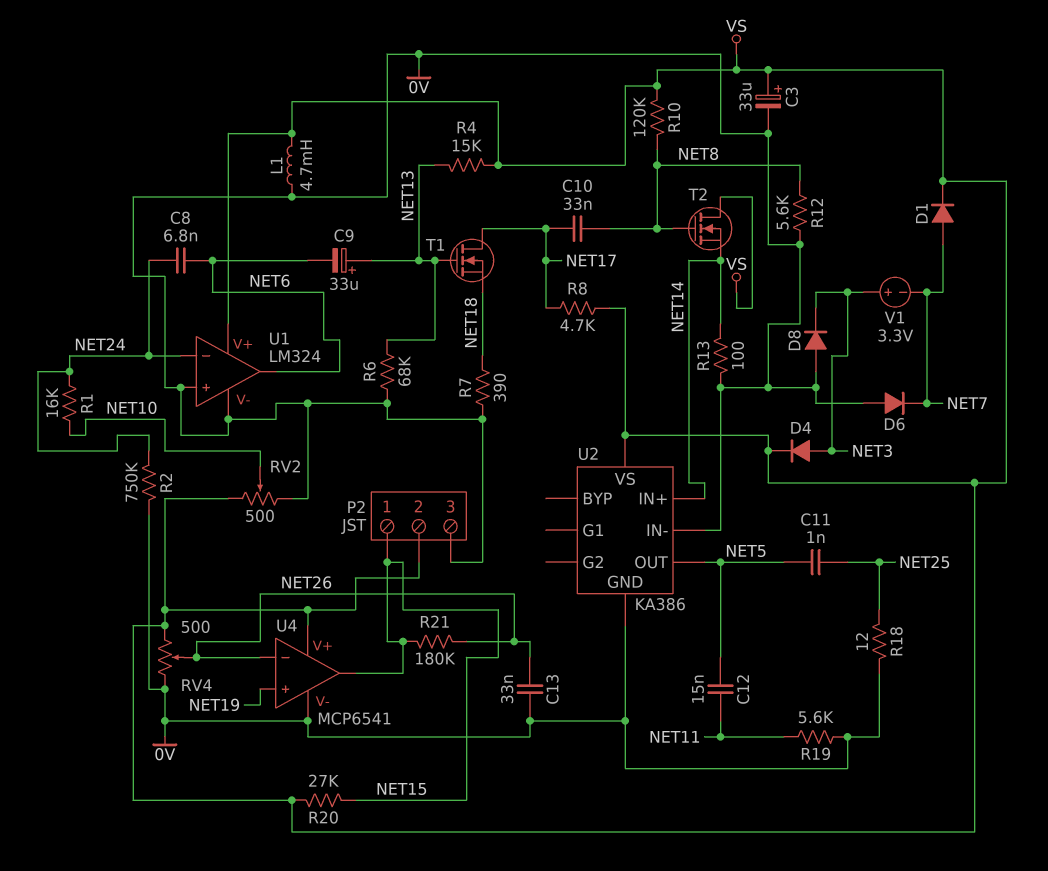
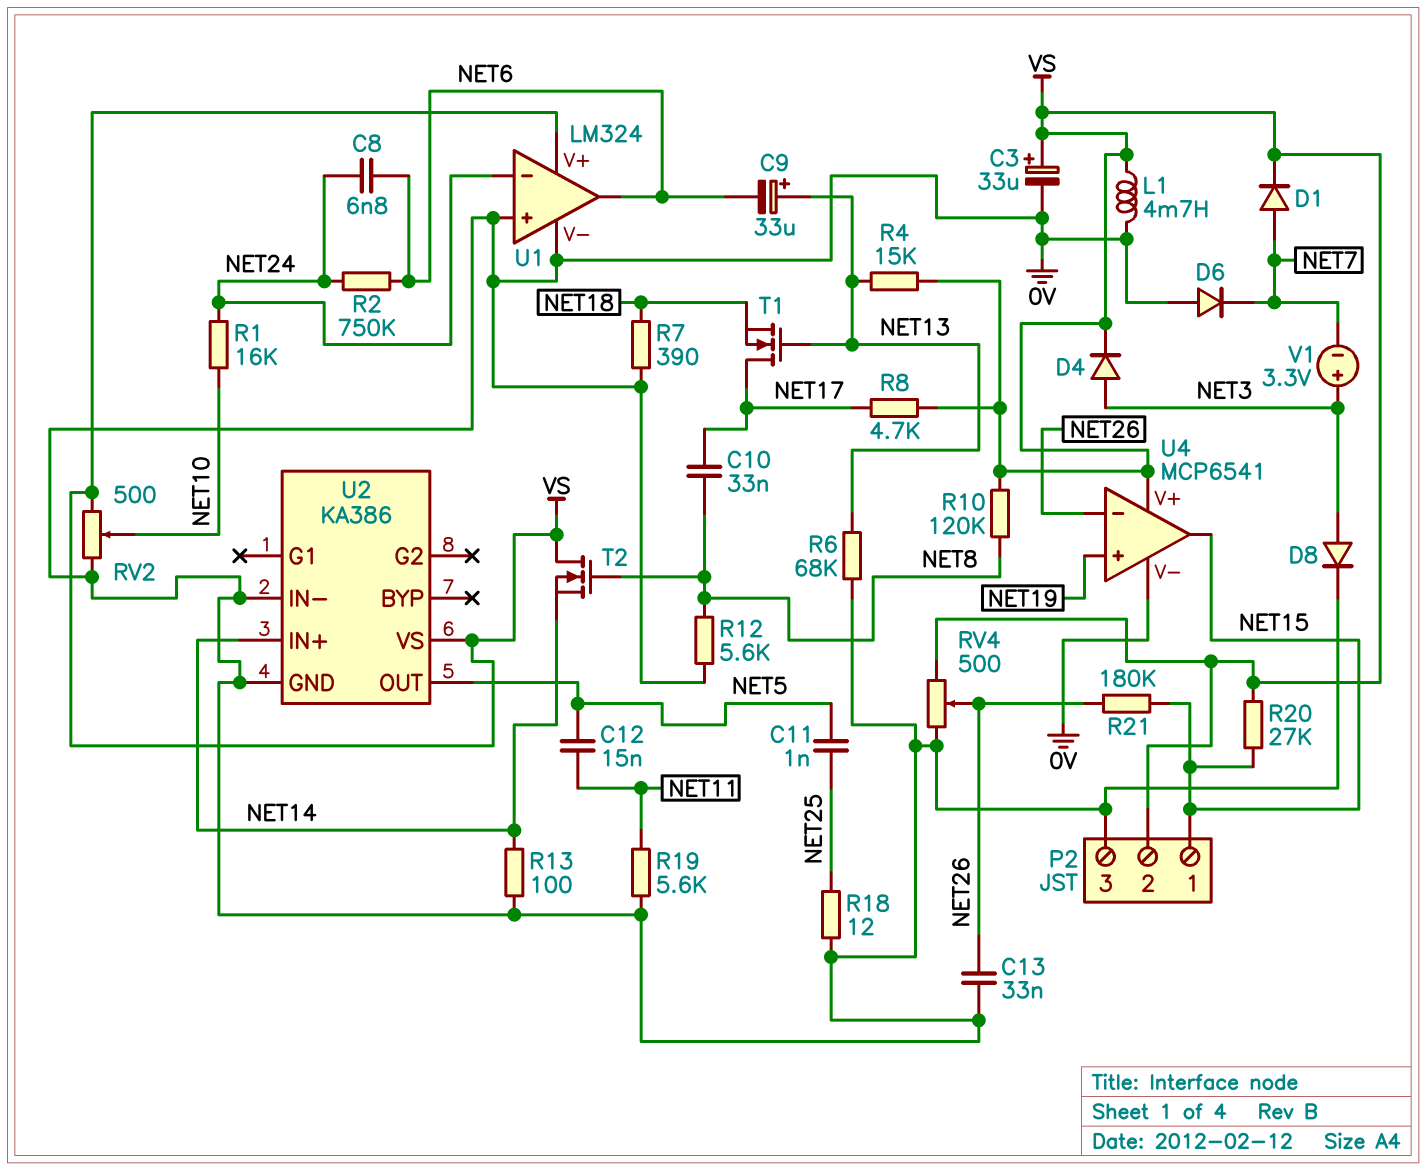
D8: diode (A 0V, K NET3) -> diode (A NET3, K 0V)
R2: 750k (0V, NET24) -> 750k (NET6, NET24)

